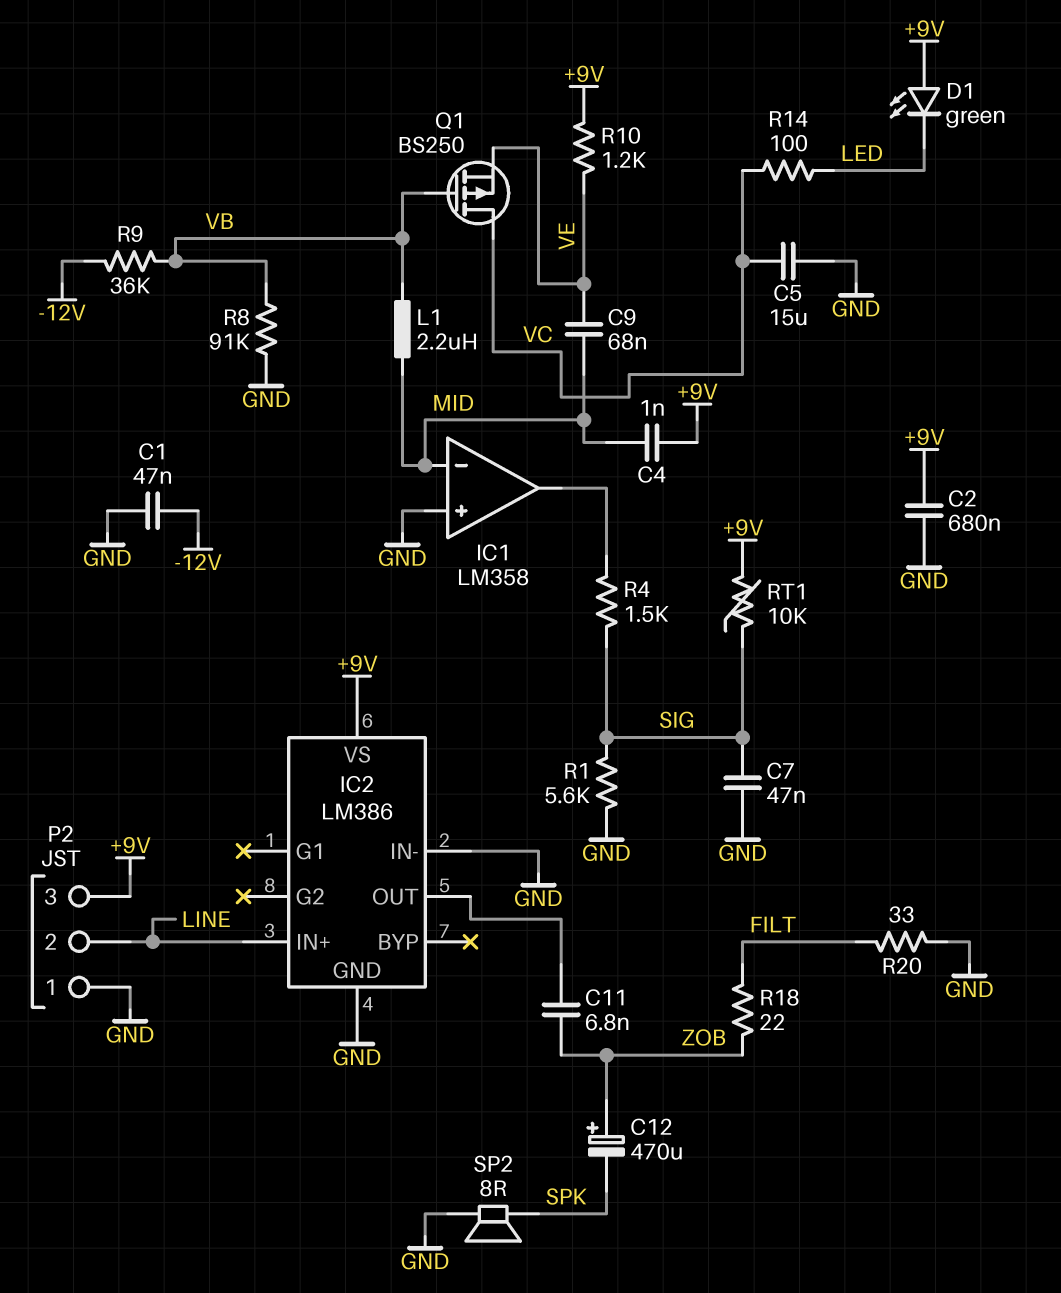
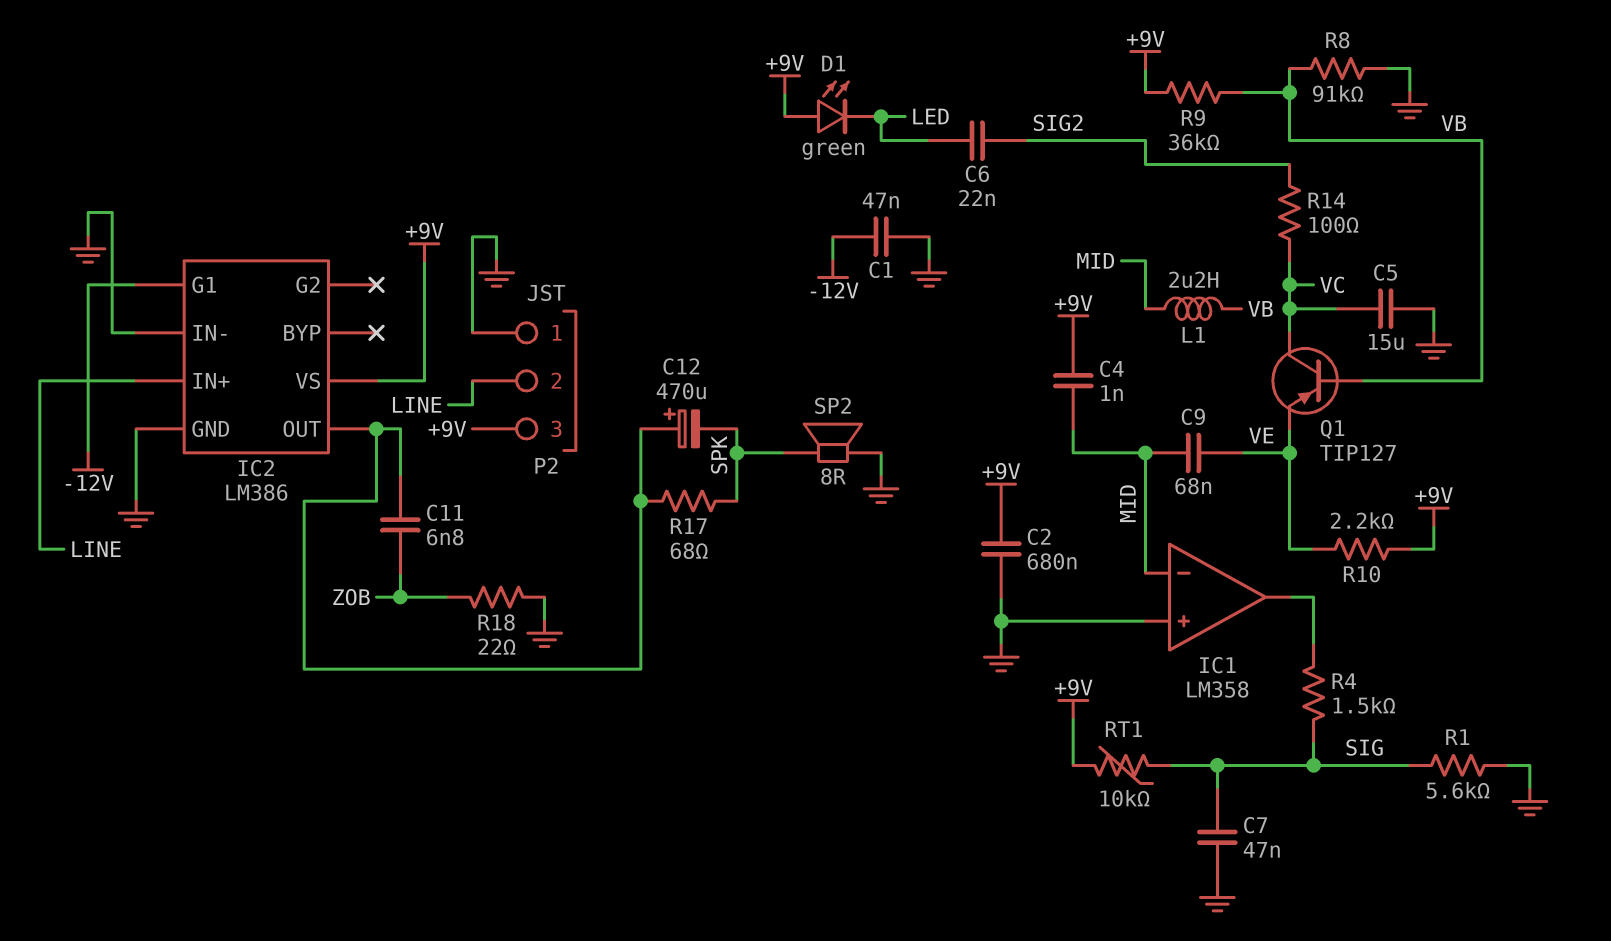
C6: none -> 22nF (LED, SIG2)
C12: 470uF (plus ZOB, minus SPK) -> 470uF (plus IC2/OUT, minus SPK)
IC2 pin G1: none -> -12V
Q1: PMOS BS250 (G VB, D VC, S VE) -> PNP TIP127 (B VB, C VC, E VE)
R9: 36k (-12V, VB) -> 36k (+9V, VB)
R10: 1.2k (+9V, VE) -> 2.2k (+9V, VE)
R14: 100 (LED, VC) -> 100 (SIG2, VC)
R17: none -> 68 (IC2/OUT, SPK)
R18: 22 (FILT, ZOB) -> 22 (GND, ZOB)
R20: 33 (FILT, GND) -> none

